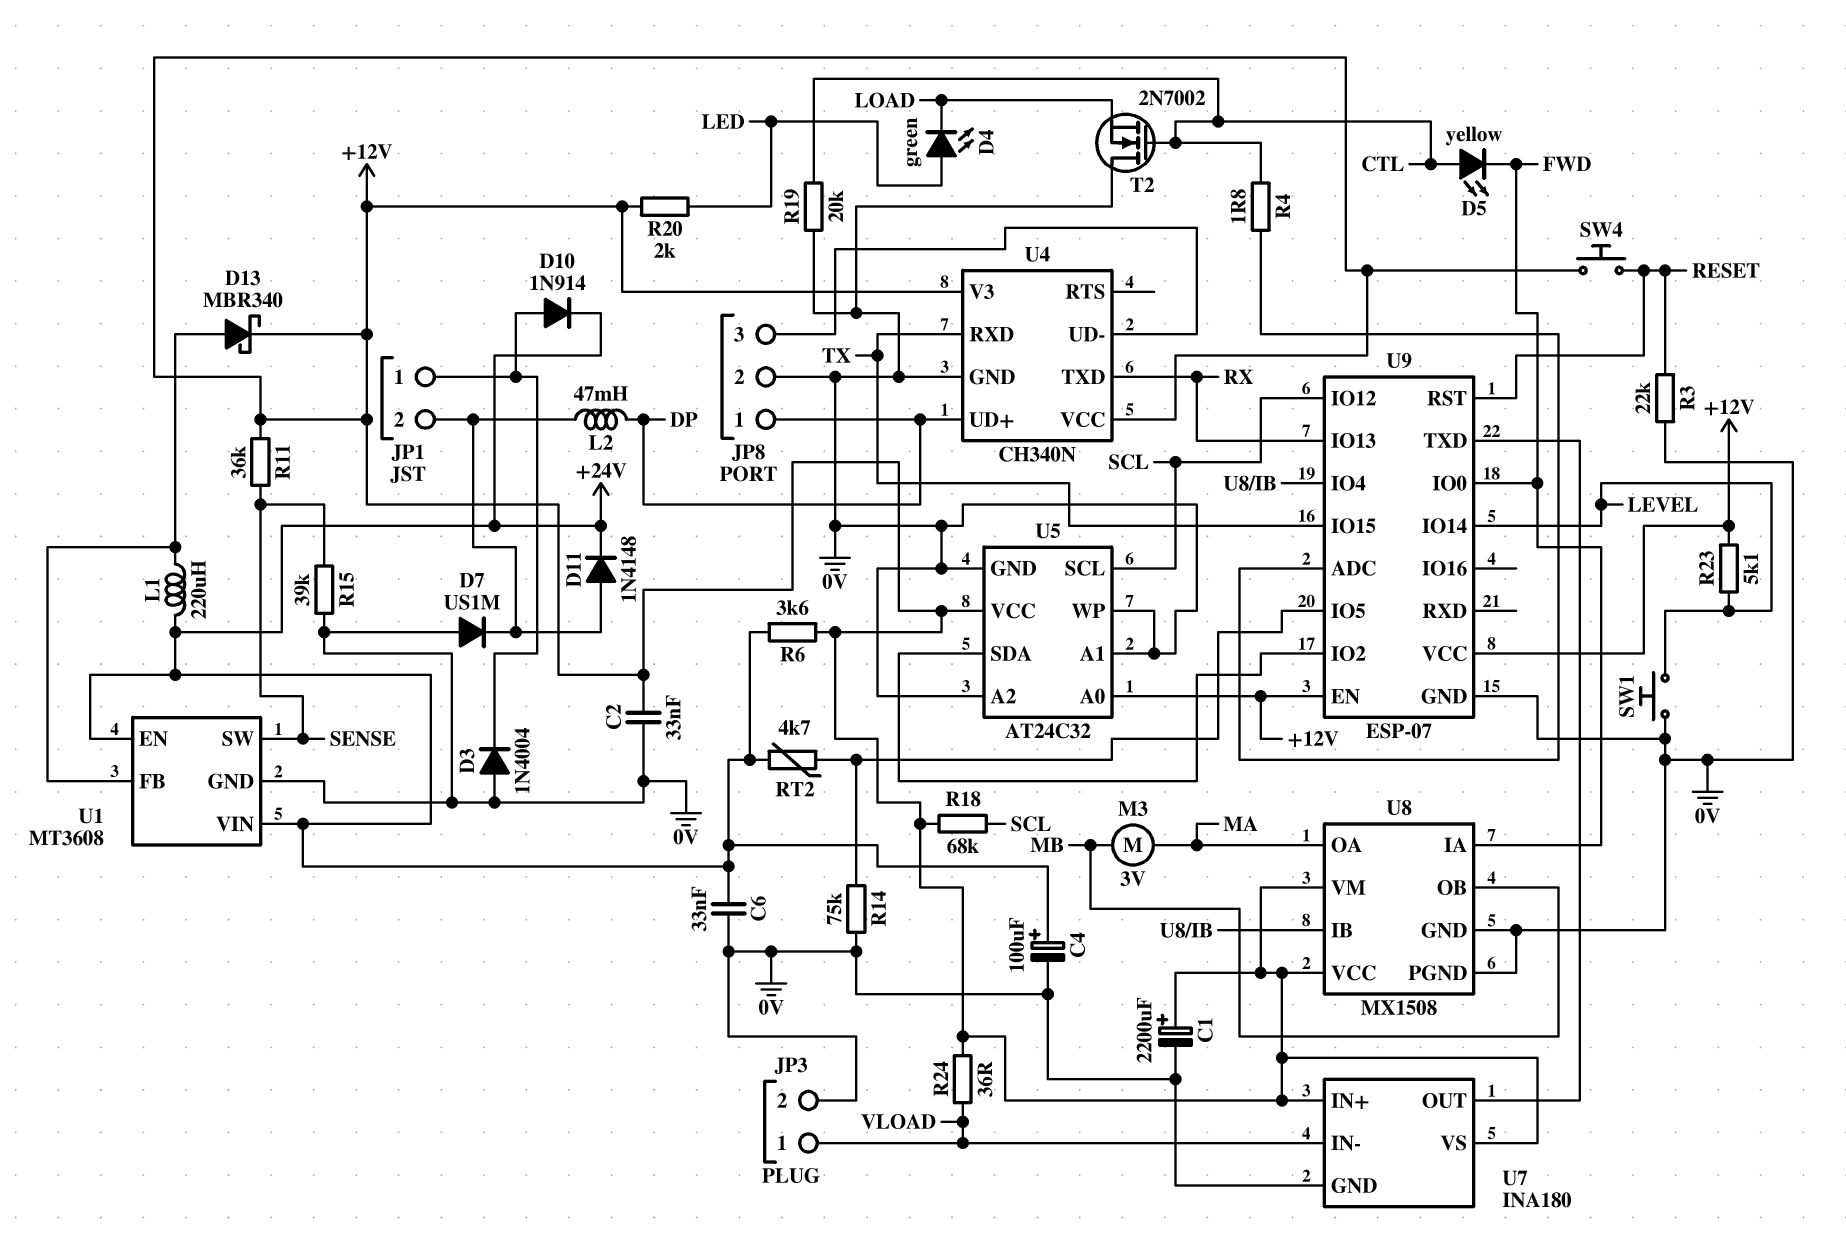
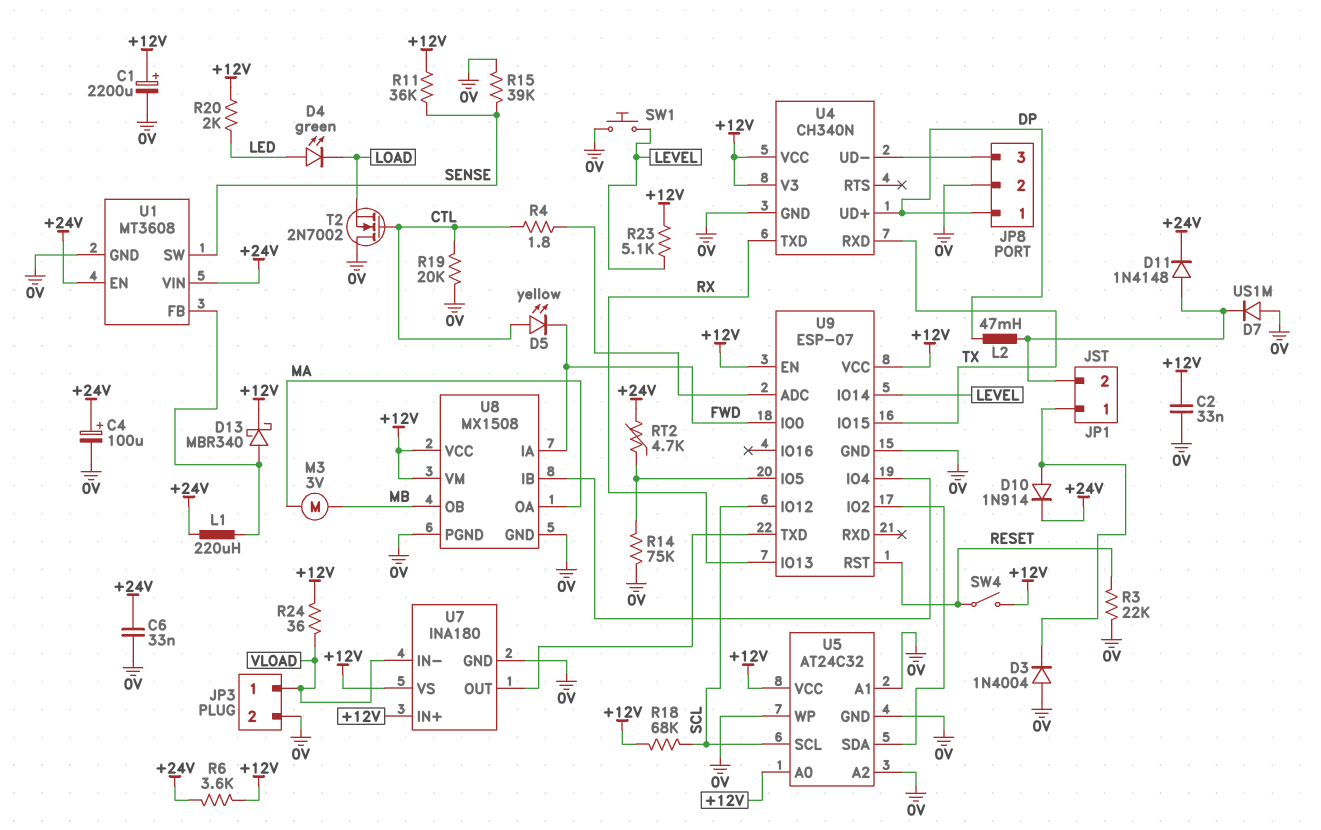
SW4: button (+12V, RESET) -> switch (+12V, RESET)

